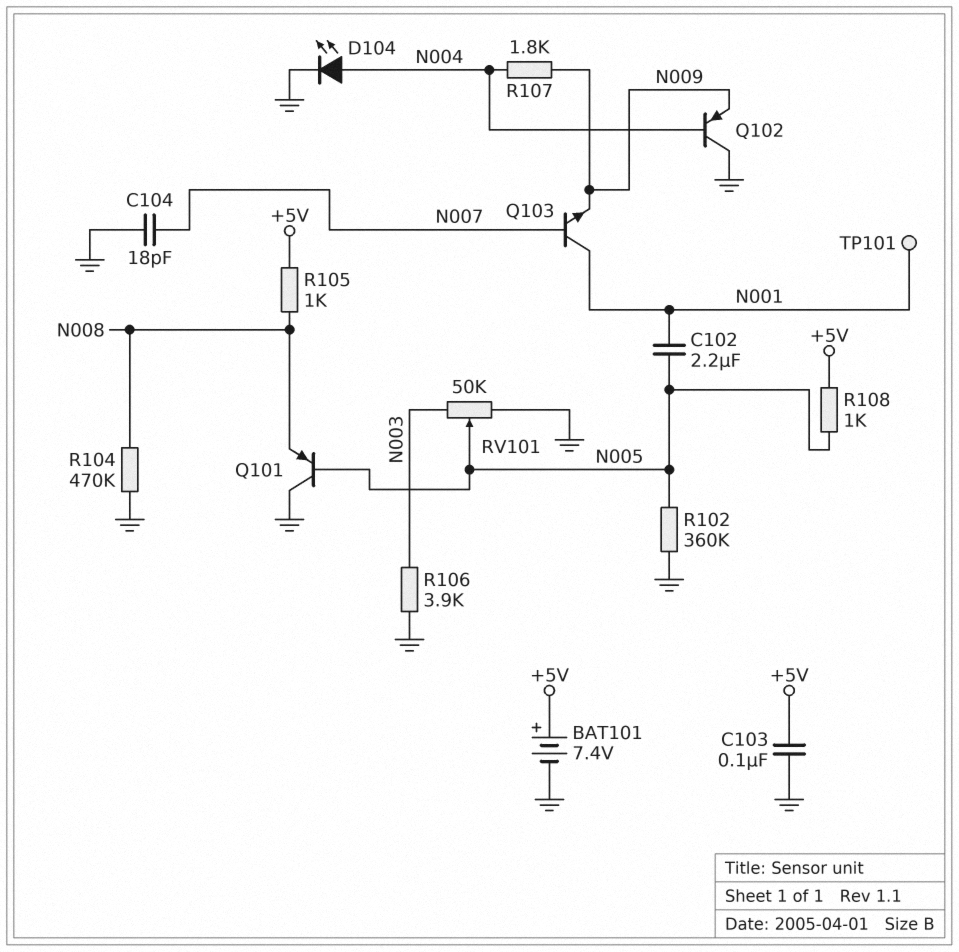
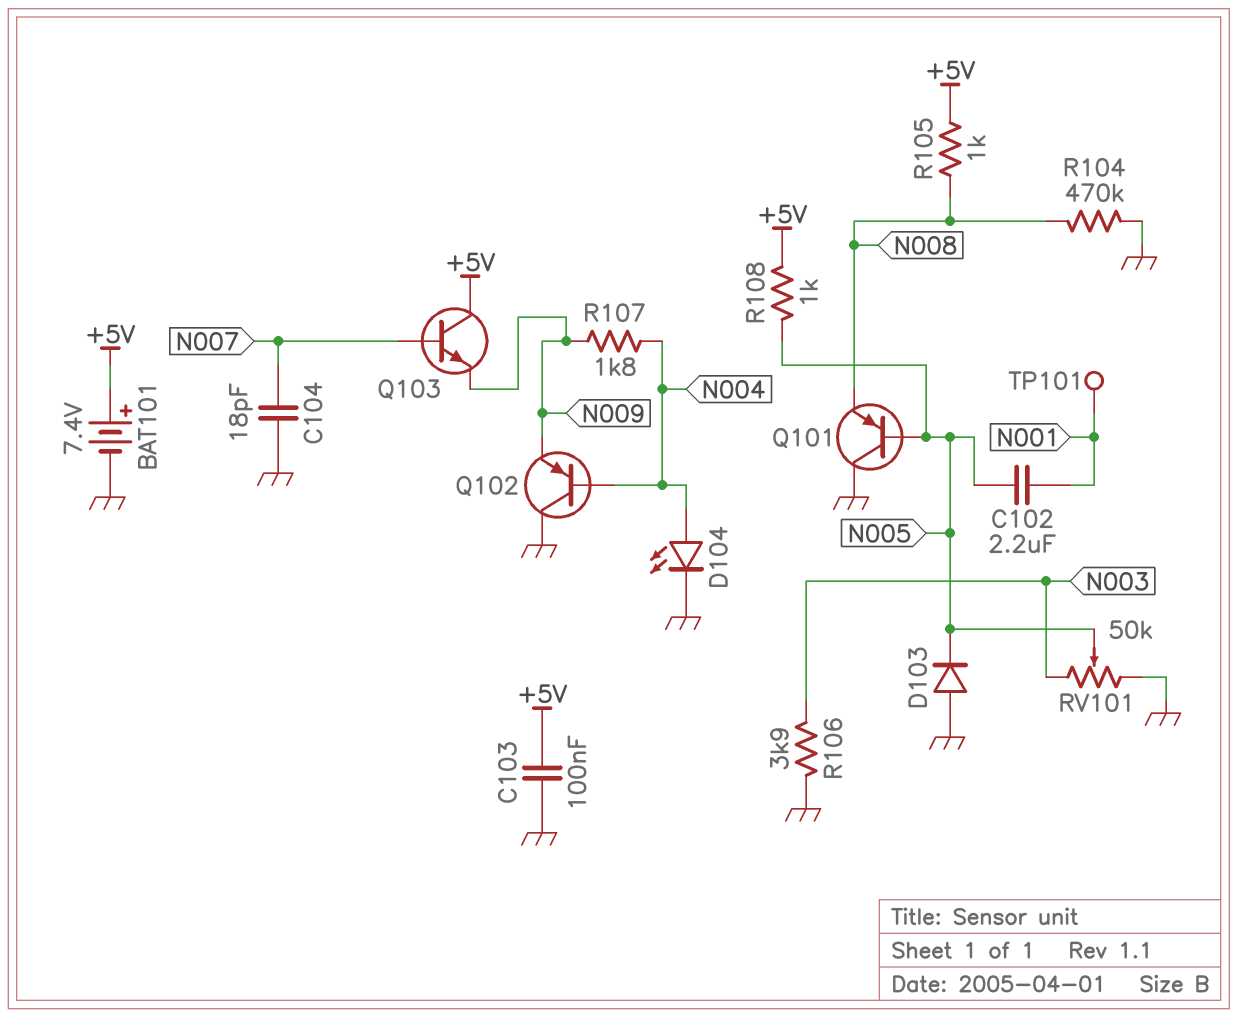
D103: none -> diode (A GND, K N005)
Q103: NPN (B N007, C N001, E N009) -> NPN (B N007, C +5V, E N009)
R102: 360k (GND, N005) -> none

